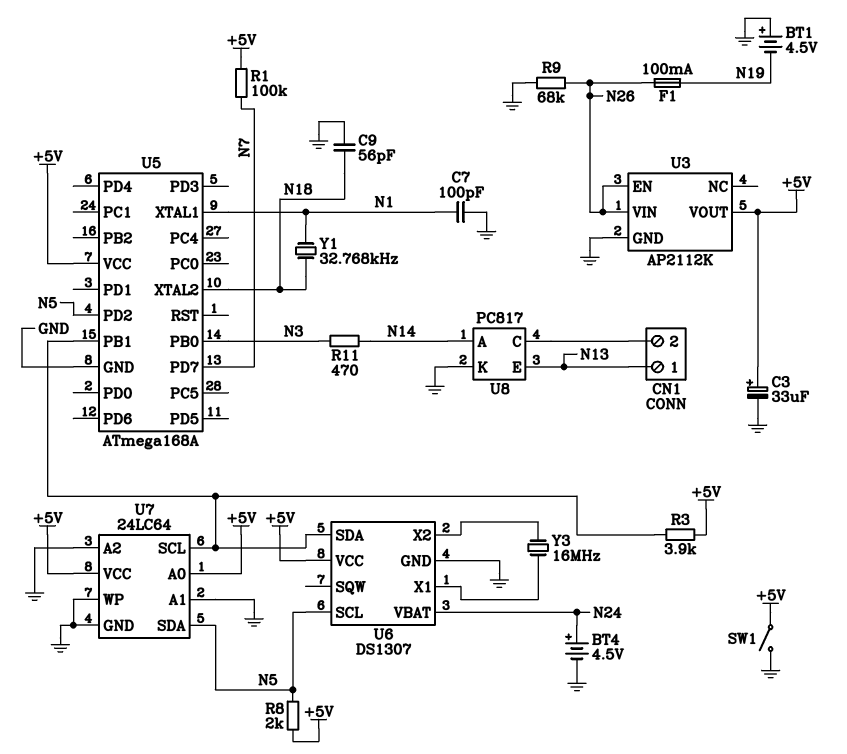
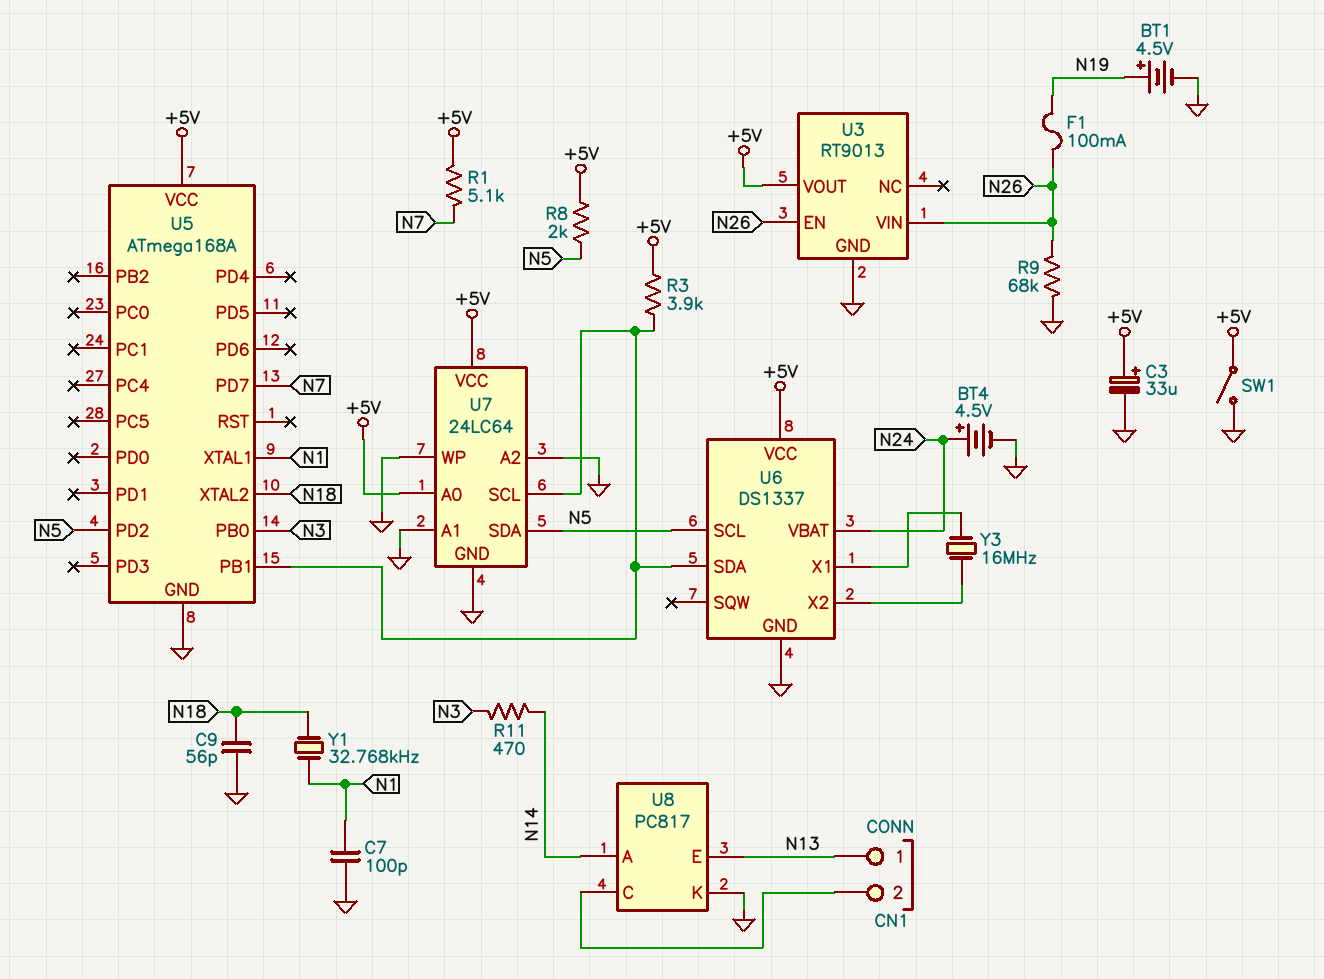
BT1: 4.5V (plus GND, minus N19) -> 4.5V (plus N19, minus GND)
R1: 100k (+5V, N7) -> 5.1k (+5V, N7)
U3: AP2112K -> RT9013
U6: DS1307 -> DS1337

